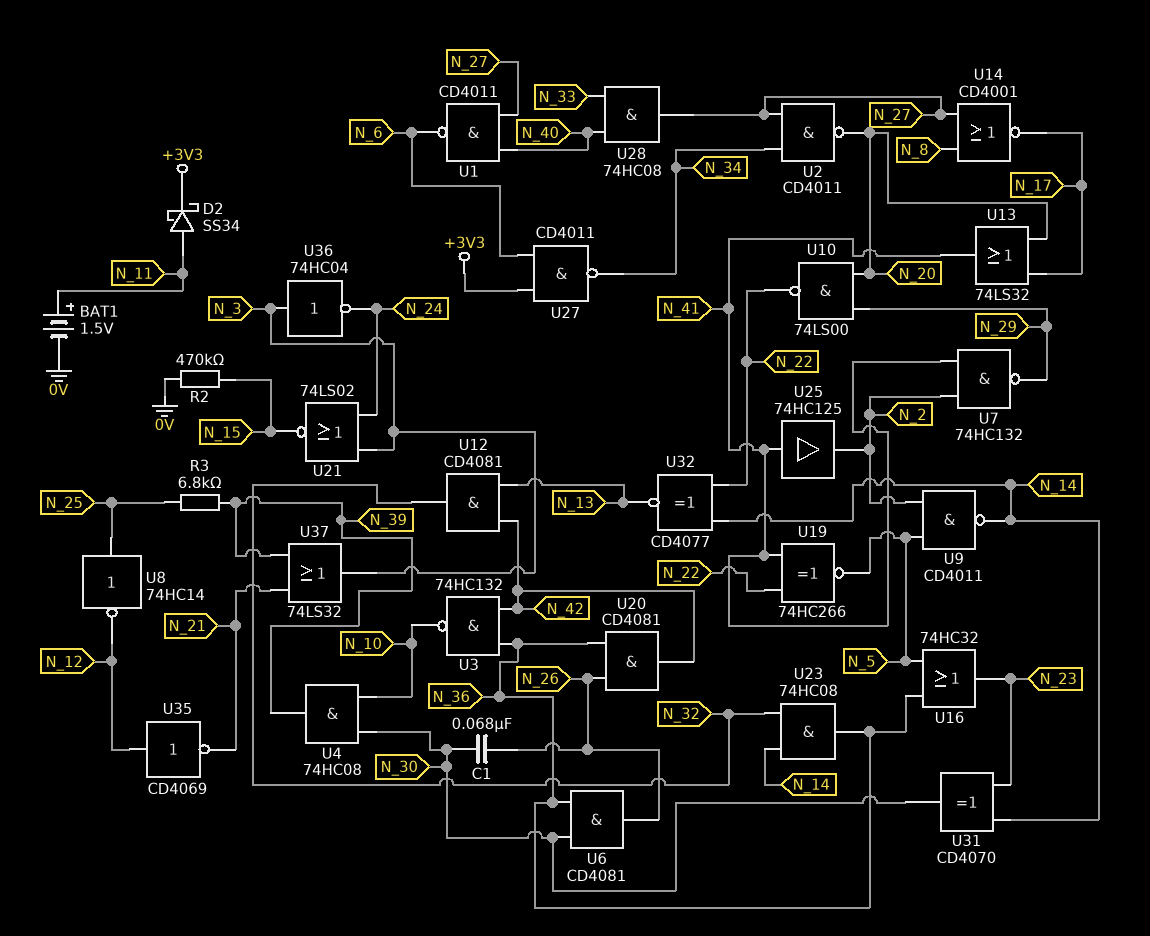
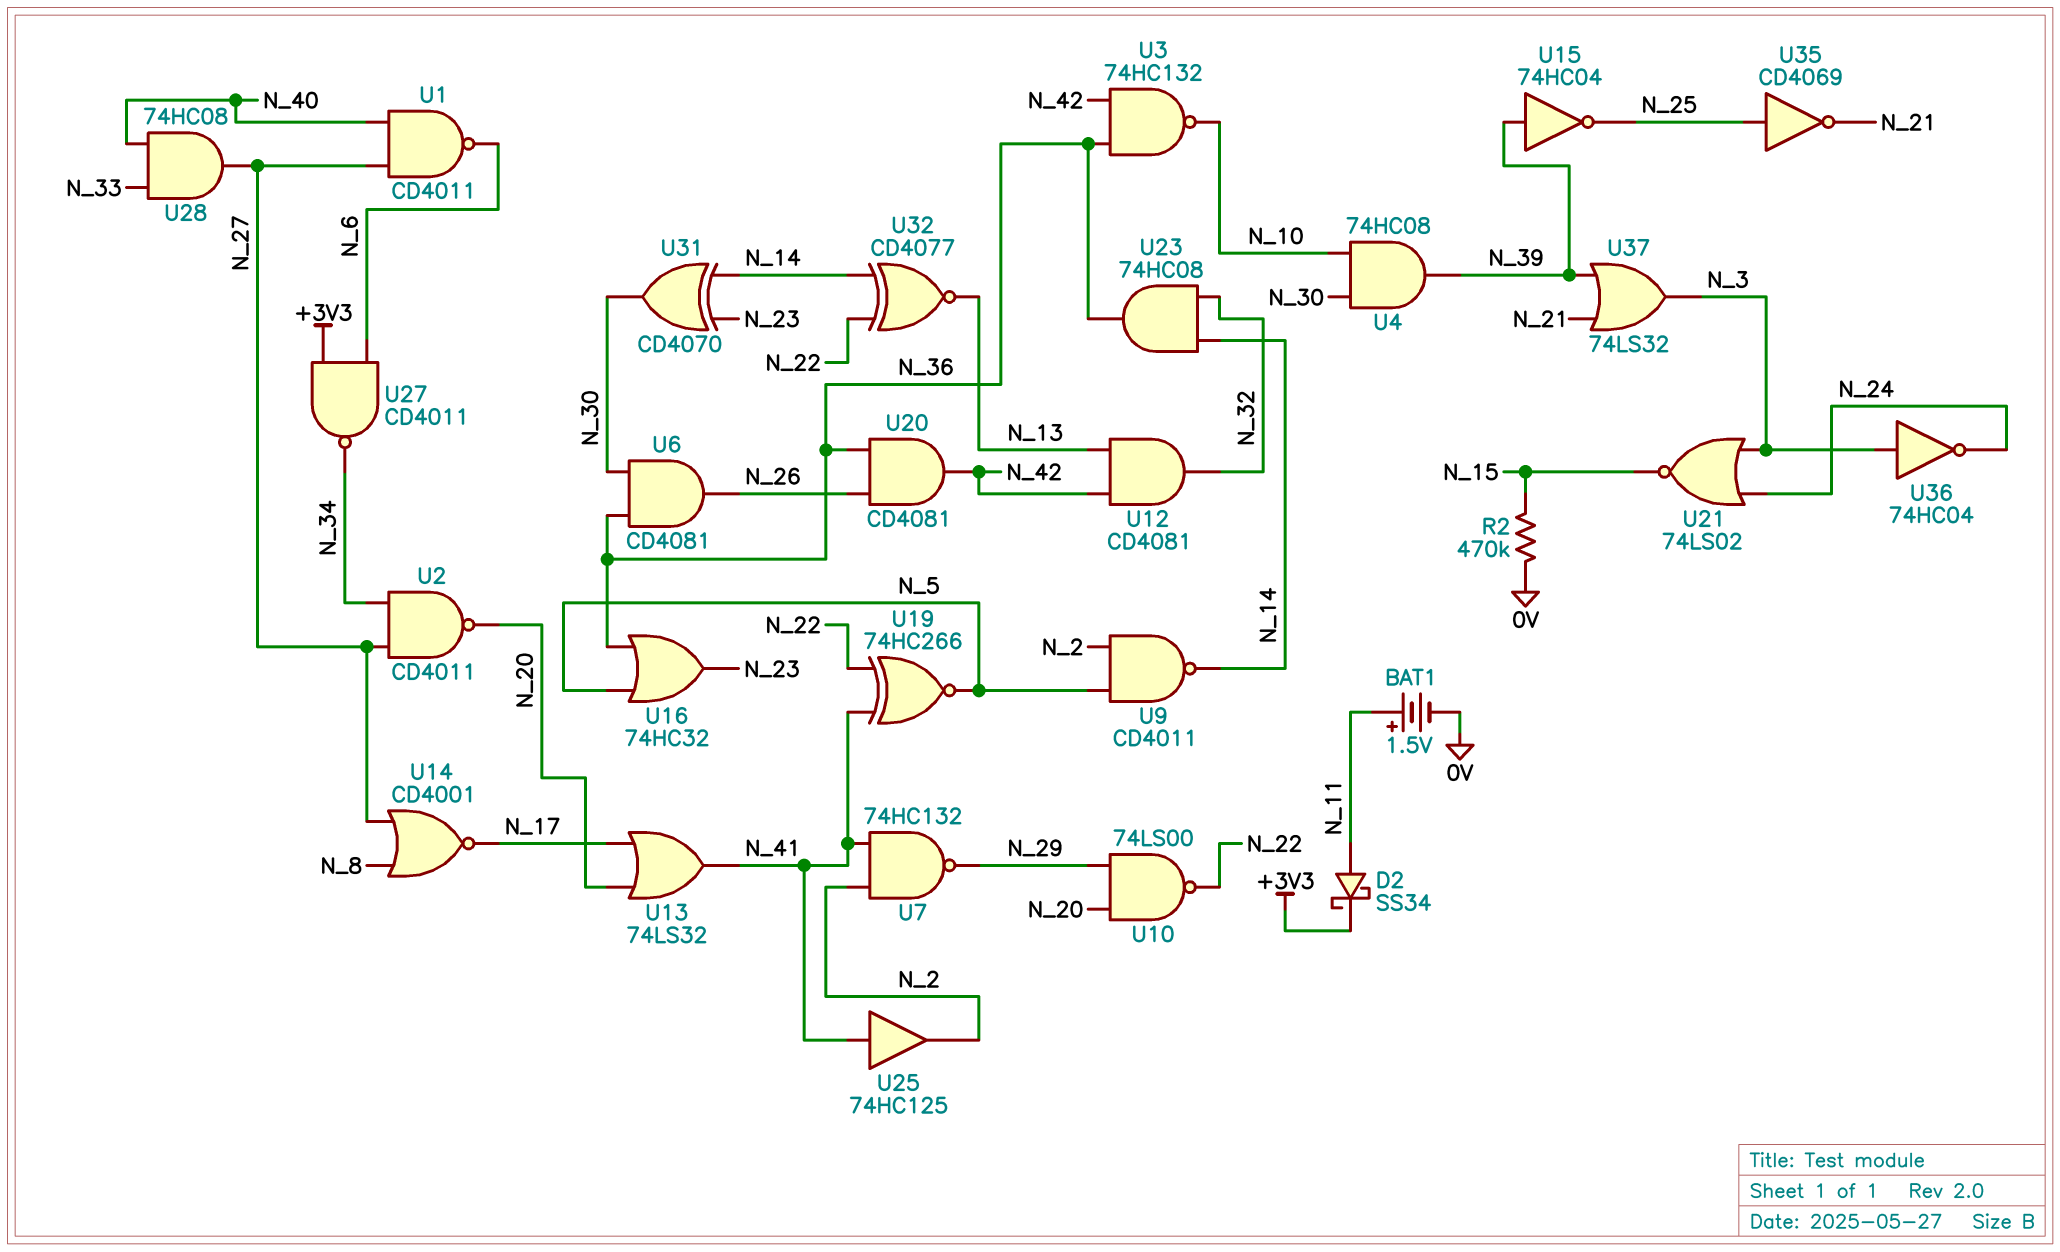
C1: 68nF (N_26, N_30) -> none
R3: 6.8k (N_25, N_39) -> none
U8: NOT 74HC14 (in N_25, out N_12) -> none
U15: none -> NOT 74HC04 (in N_39, out N_25)
U35: NOT CD4069 (in N_12, out N_21) -> NOT CD4069 (in N_25, out N_21)

